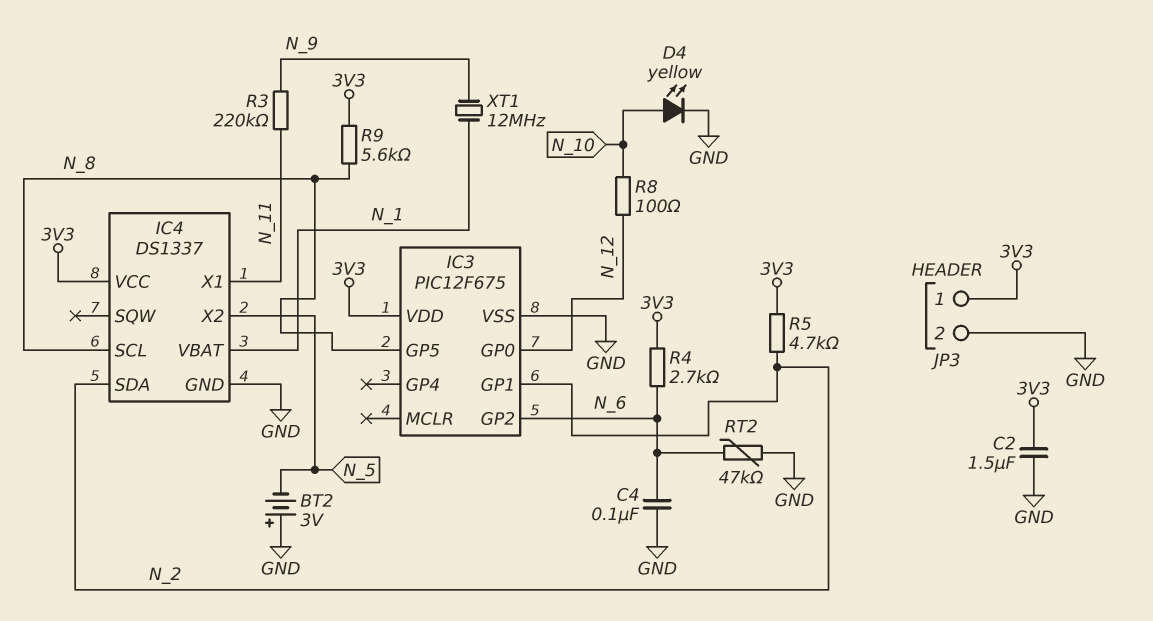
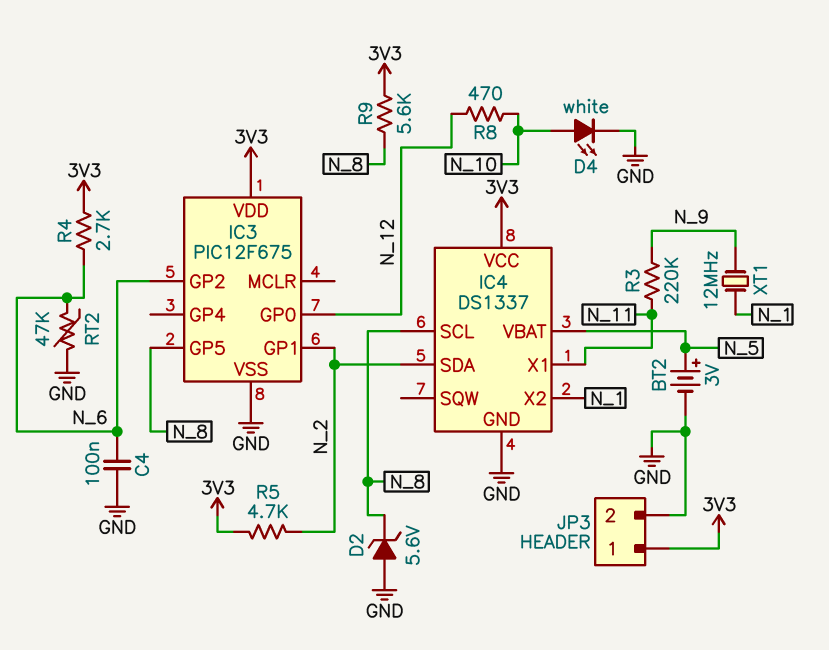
BT2: 3V (plus GND, minus N_5) -> 3V (plus N_5, minus GND)
C2: 1.5uF (3V3, GND) -> none
D2: none -> zener 5.6V (A GND, K N_8)
D4: LED yellow (A N_10, K GND) -> LED white (A N_10, K GND)
IC4 pin VBAT: N_1 -> N_5
IC4 pin X2: N_5 -> N_1
R8: 100 (N_10, N_12) -> 470 (N_10, N_12)

